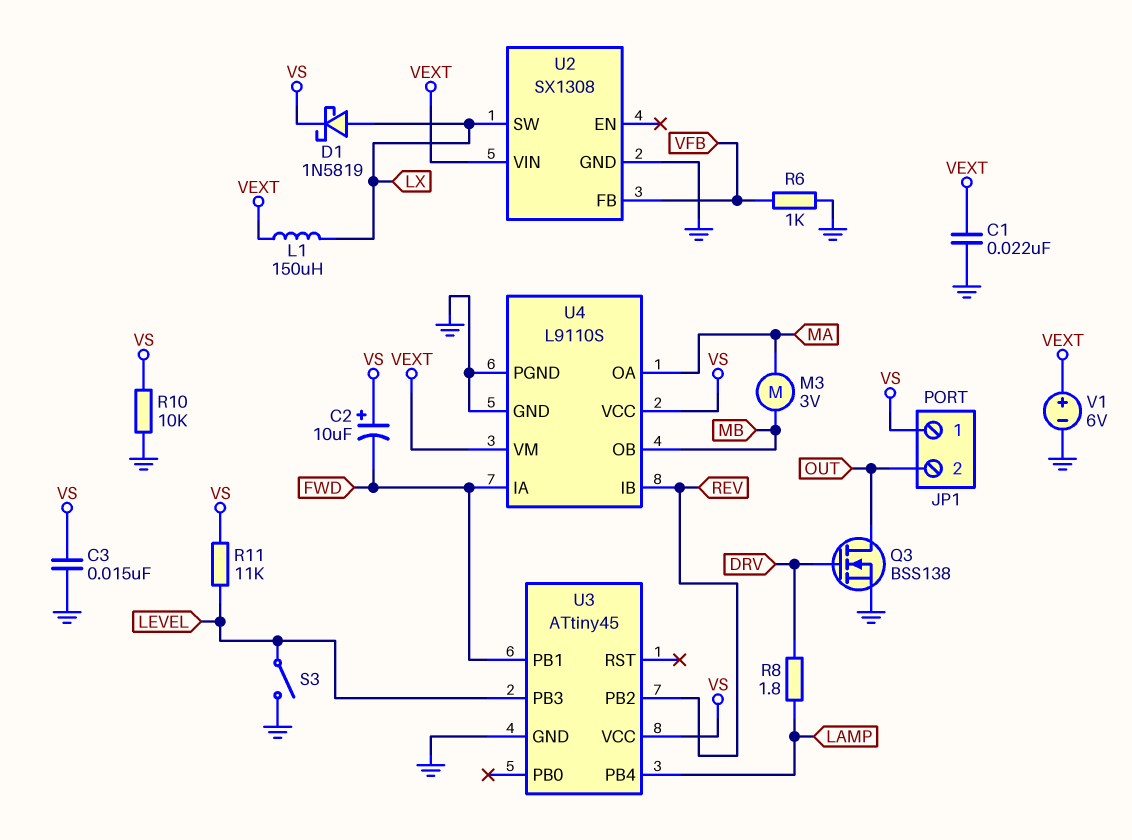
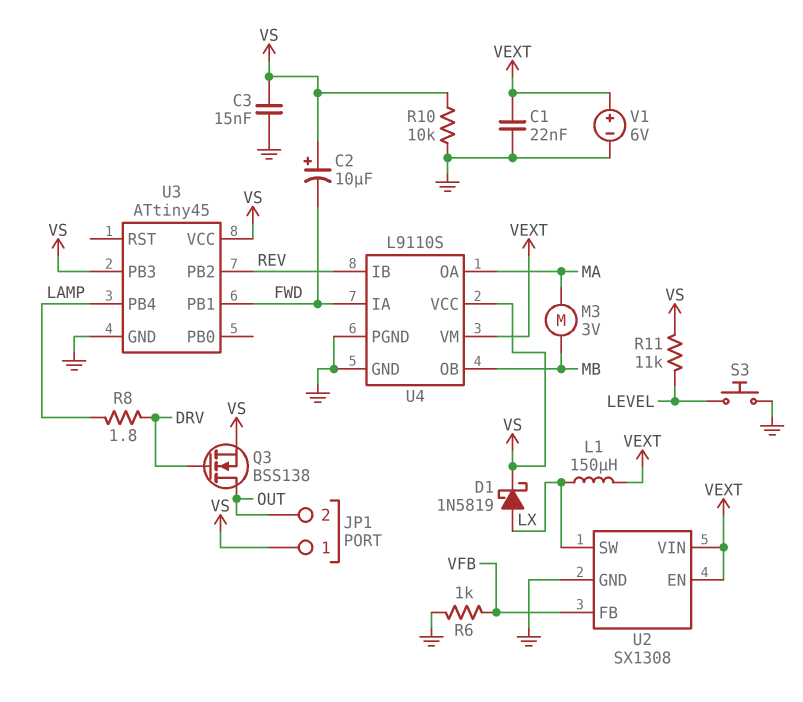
Q3: NMOS BSS138 (G DRV, D OUT, S GND) -> NMOS BSS138 (G DRV, D OUT, S VS)
S3: switch (GND, LEVEL) -> button (GND, LEVEL)
U2 pin EN: none -> VEXT
U3 pin PB3: LEVEL -> VS

